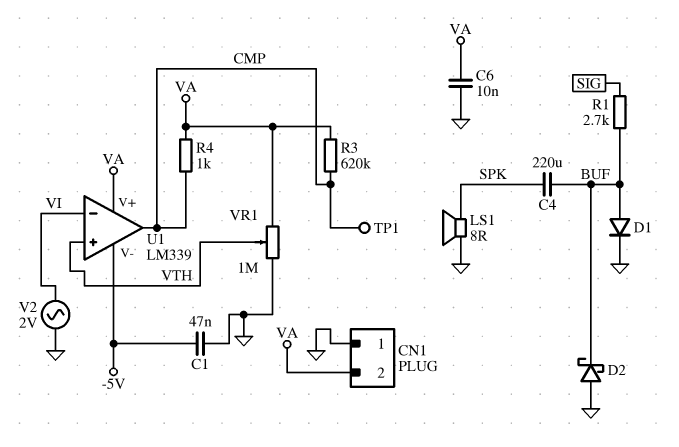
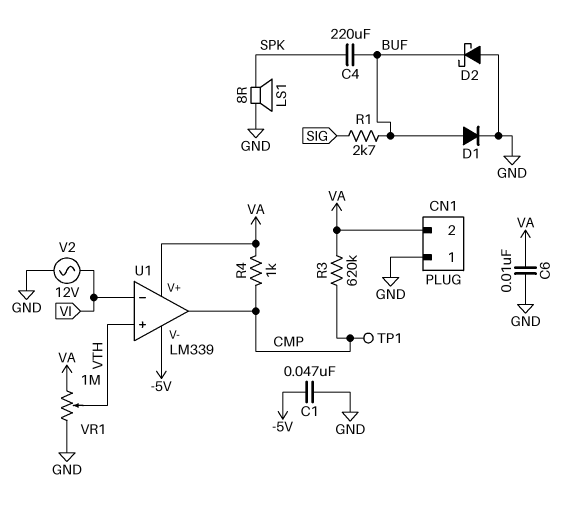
V2: AC 2V (GND, VI) -> AC 12V (GND, VI)

